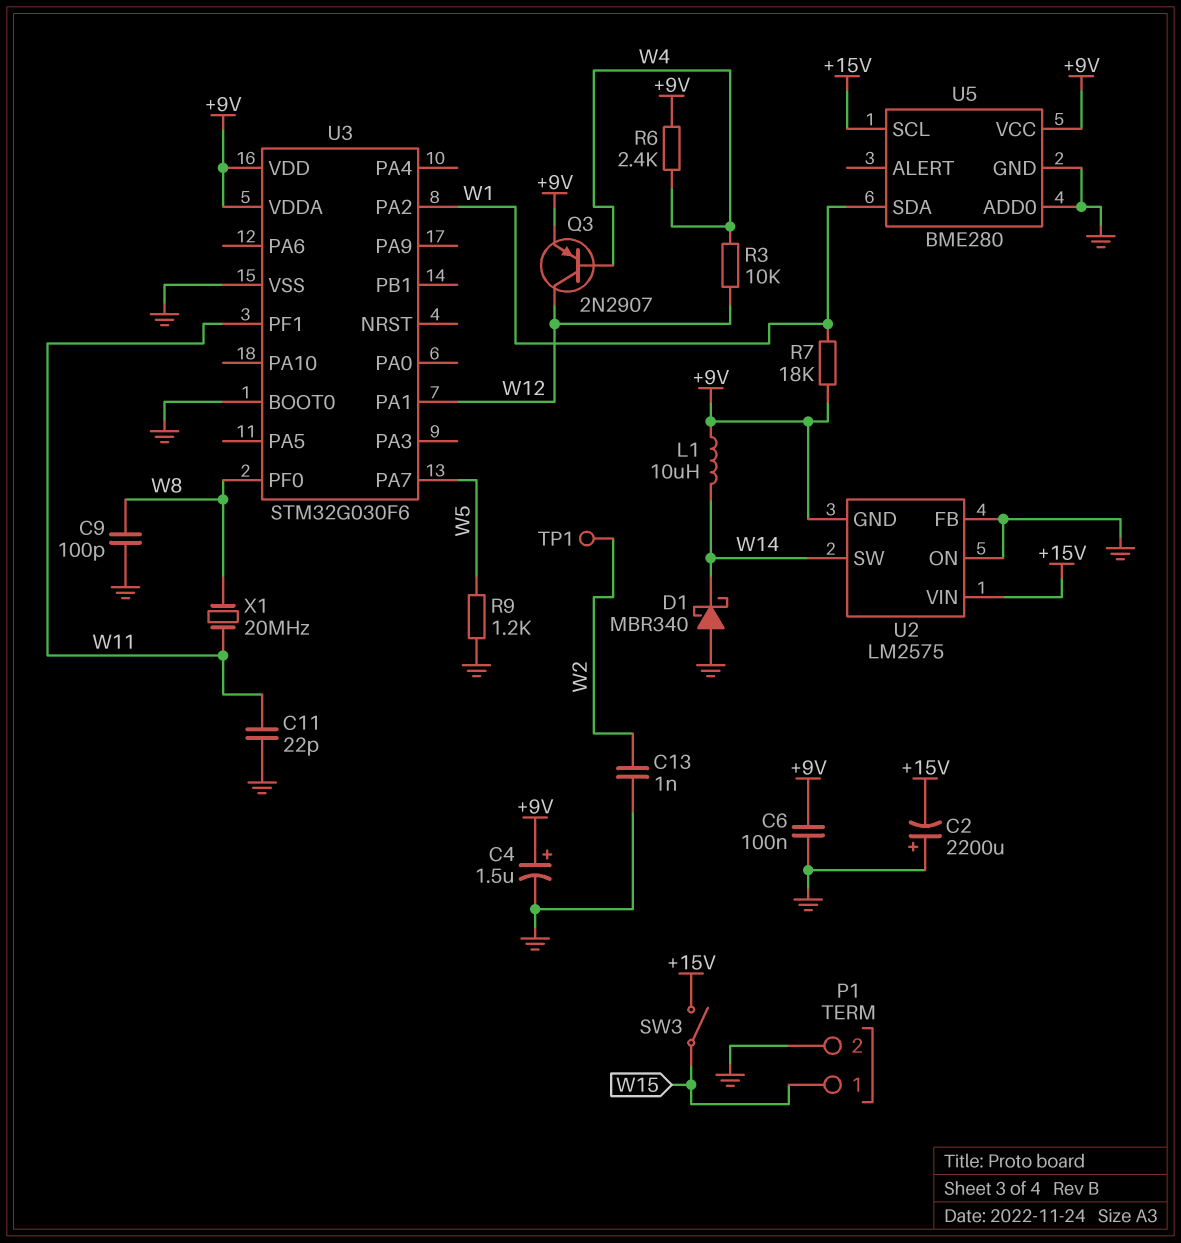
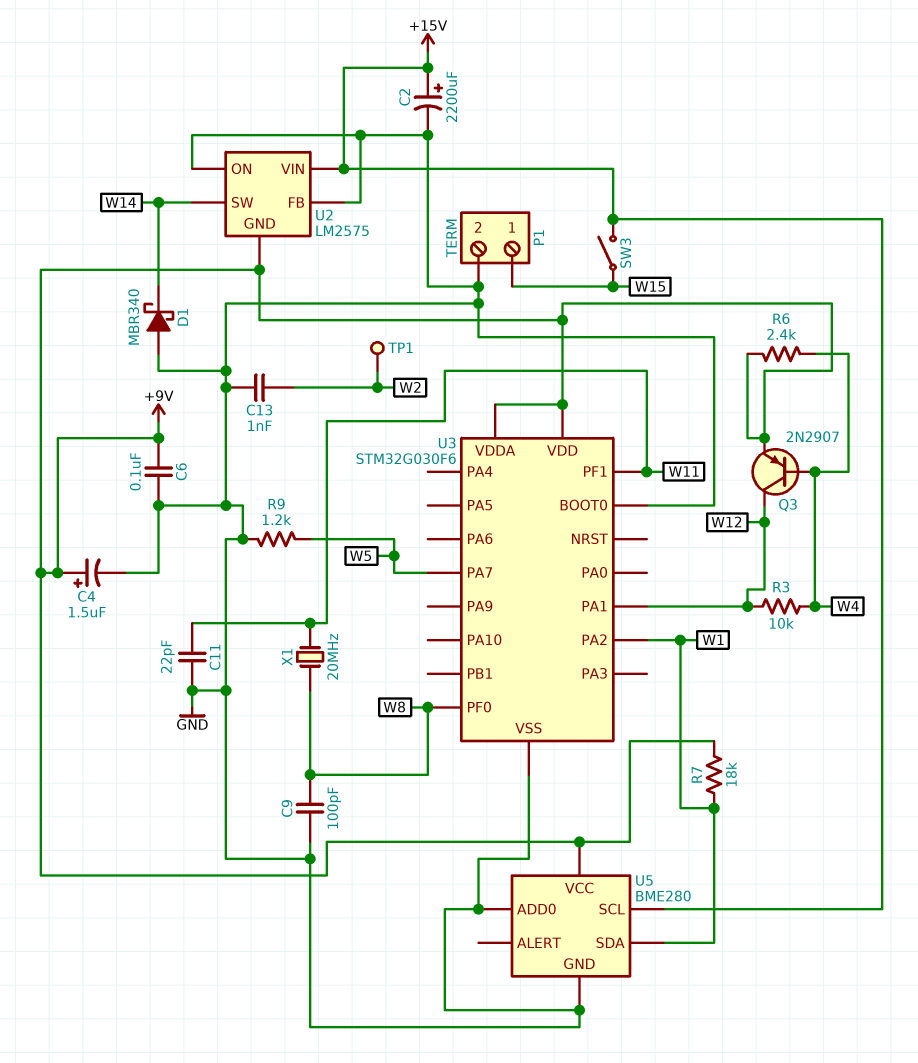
C2: 2200uF (plus GND, minus +15V) -> 2200uF (plus +15V, minus GND)
L1: 10uH (+9V, W14) -> none

